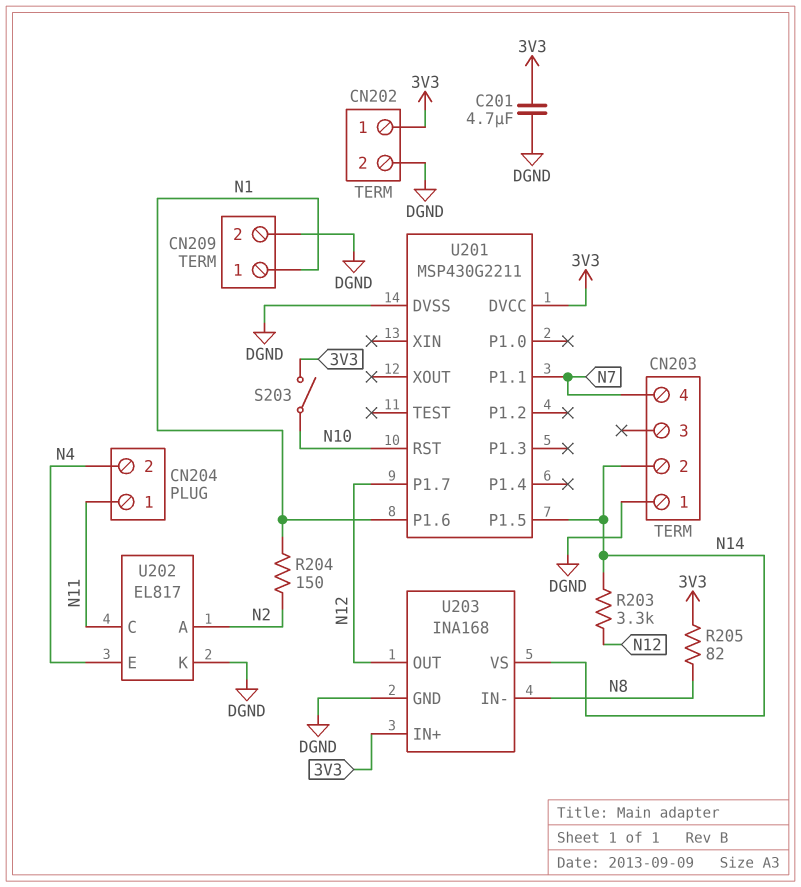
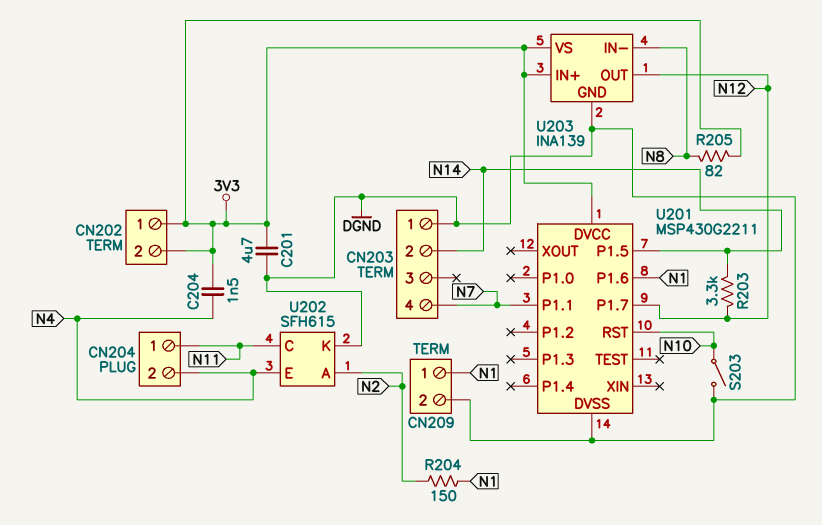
C204: none -> 1.5nF (3V3, N4)
CN202 pin 2: DGND -> 3V3
S203: switch (3V3, N10) -> switch (DGND, N10)
U202: EL817 -> SFH615
U203: INA168 -> INA139
U203 pin VS: N14 -> 3V3

